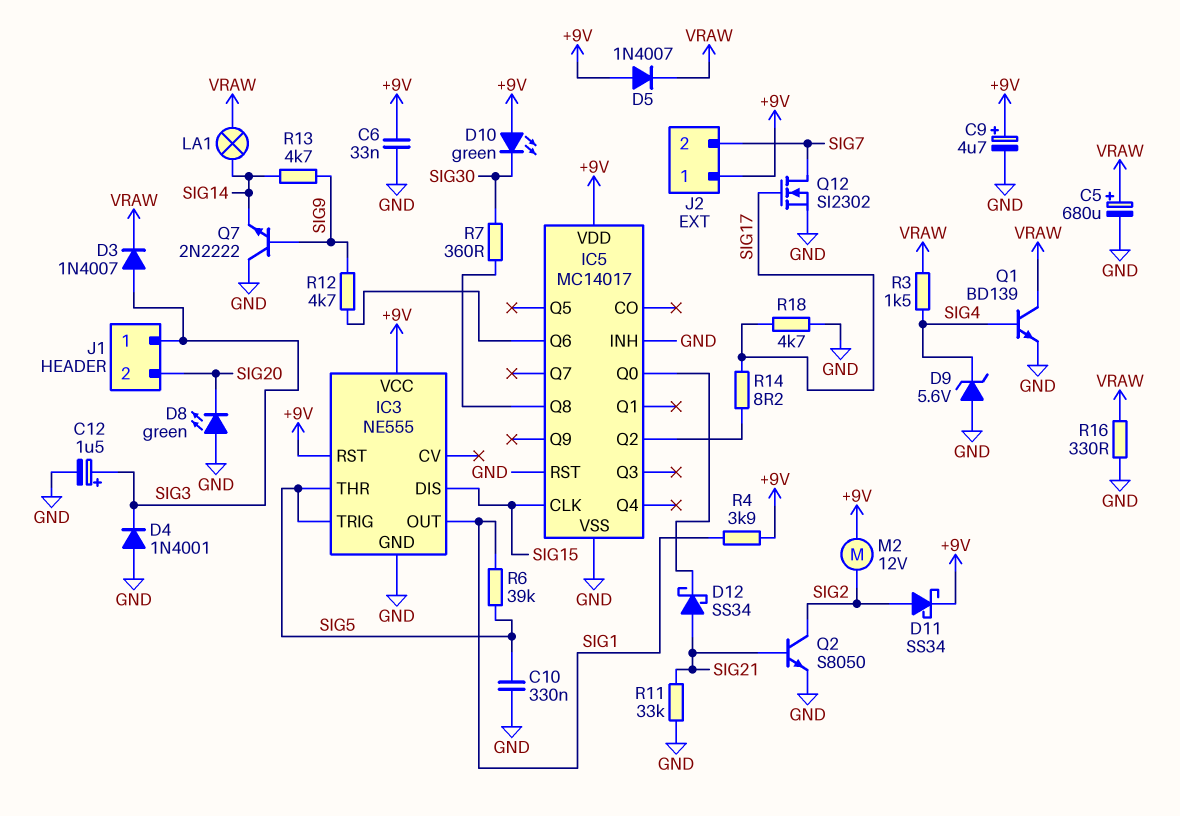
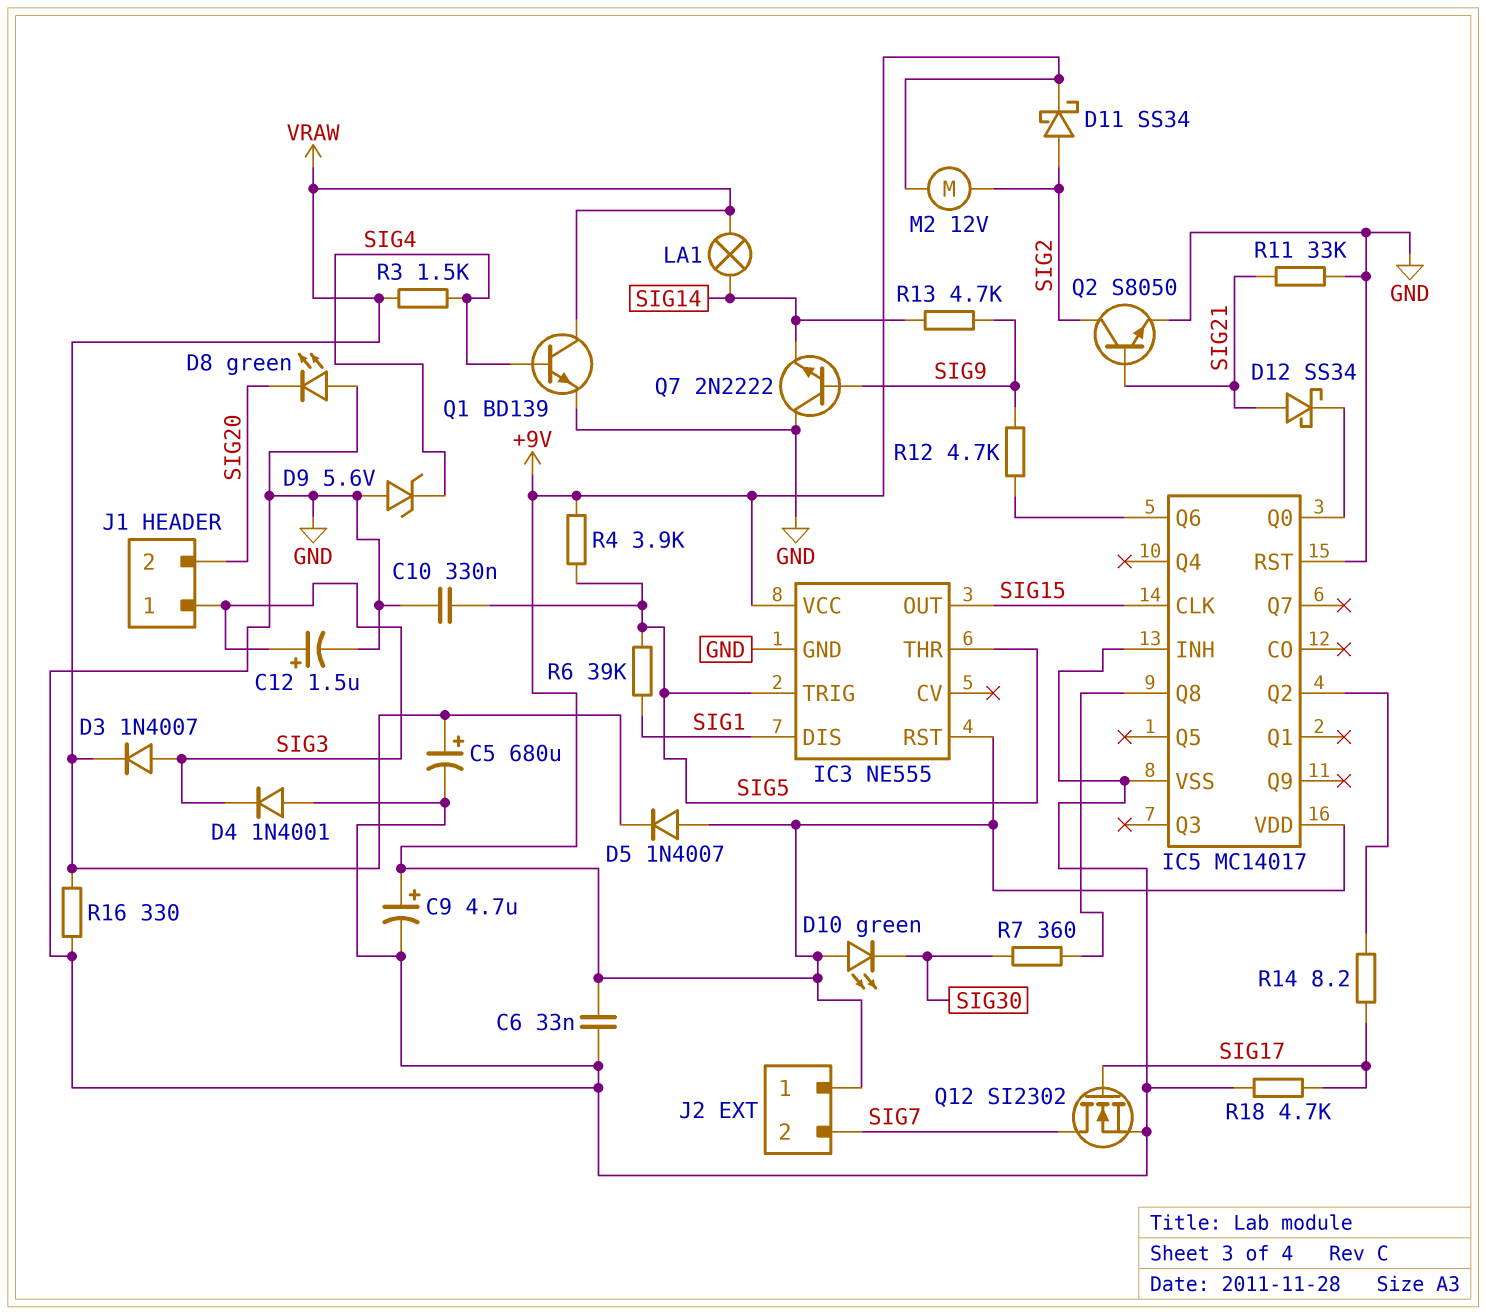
IC3 pin DIS: SIG15 -> SIG1
IC3 pin OUT: SIG1 -> SIG15
R4: 3.9k (+9V, SIG1) -> 3.9k (+9V, SIG5)

